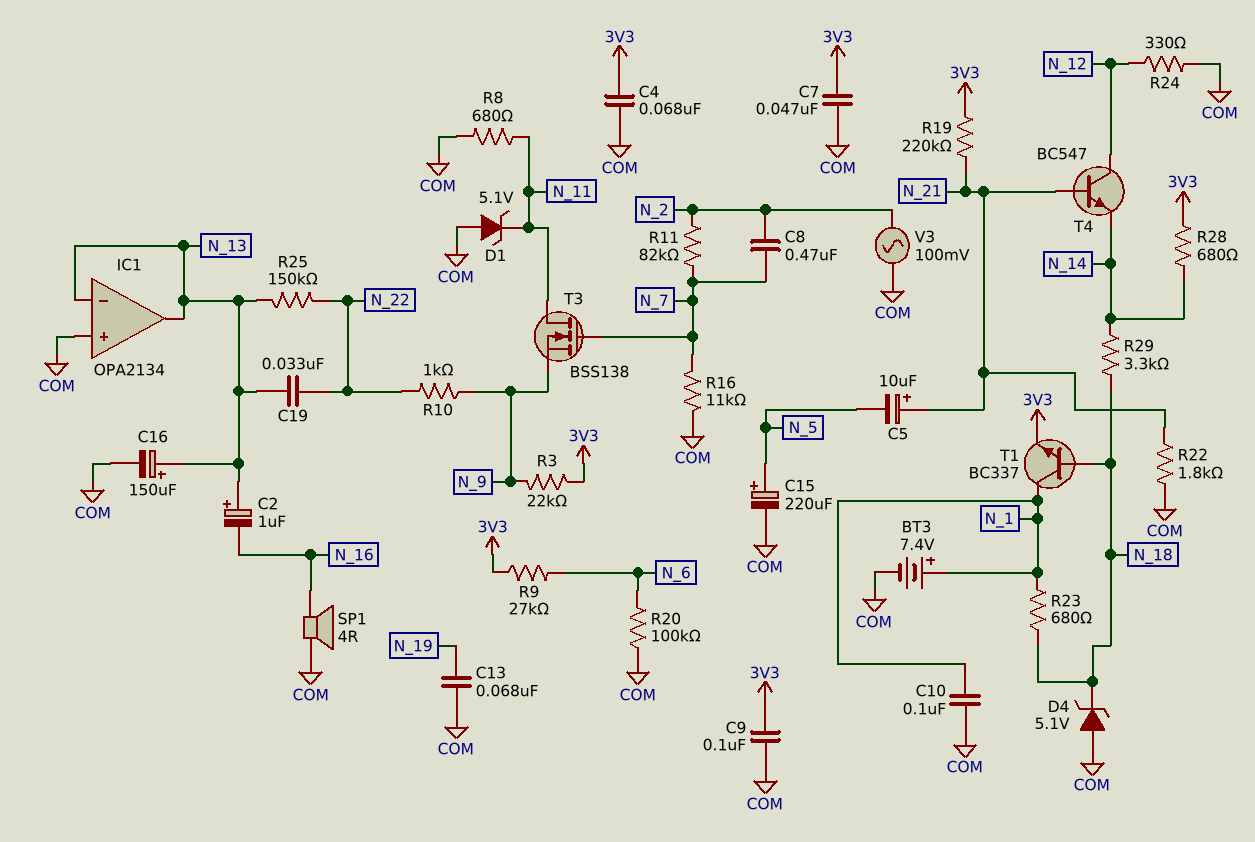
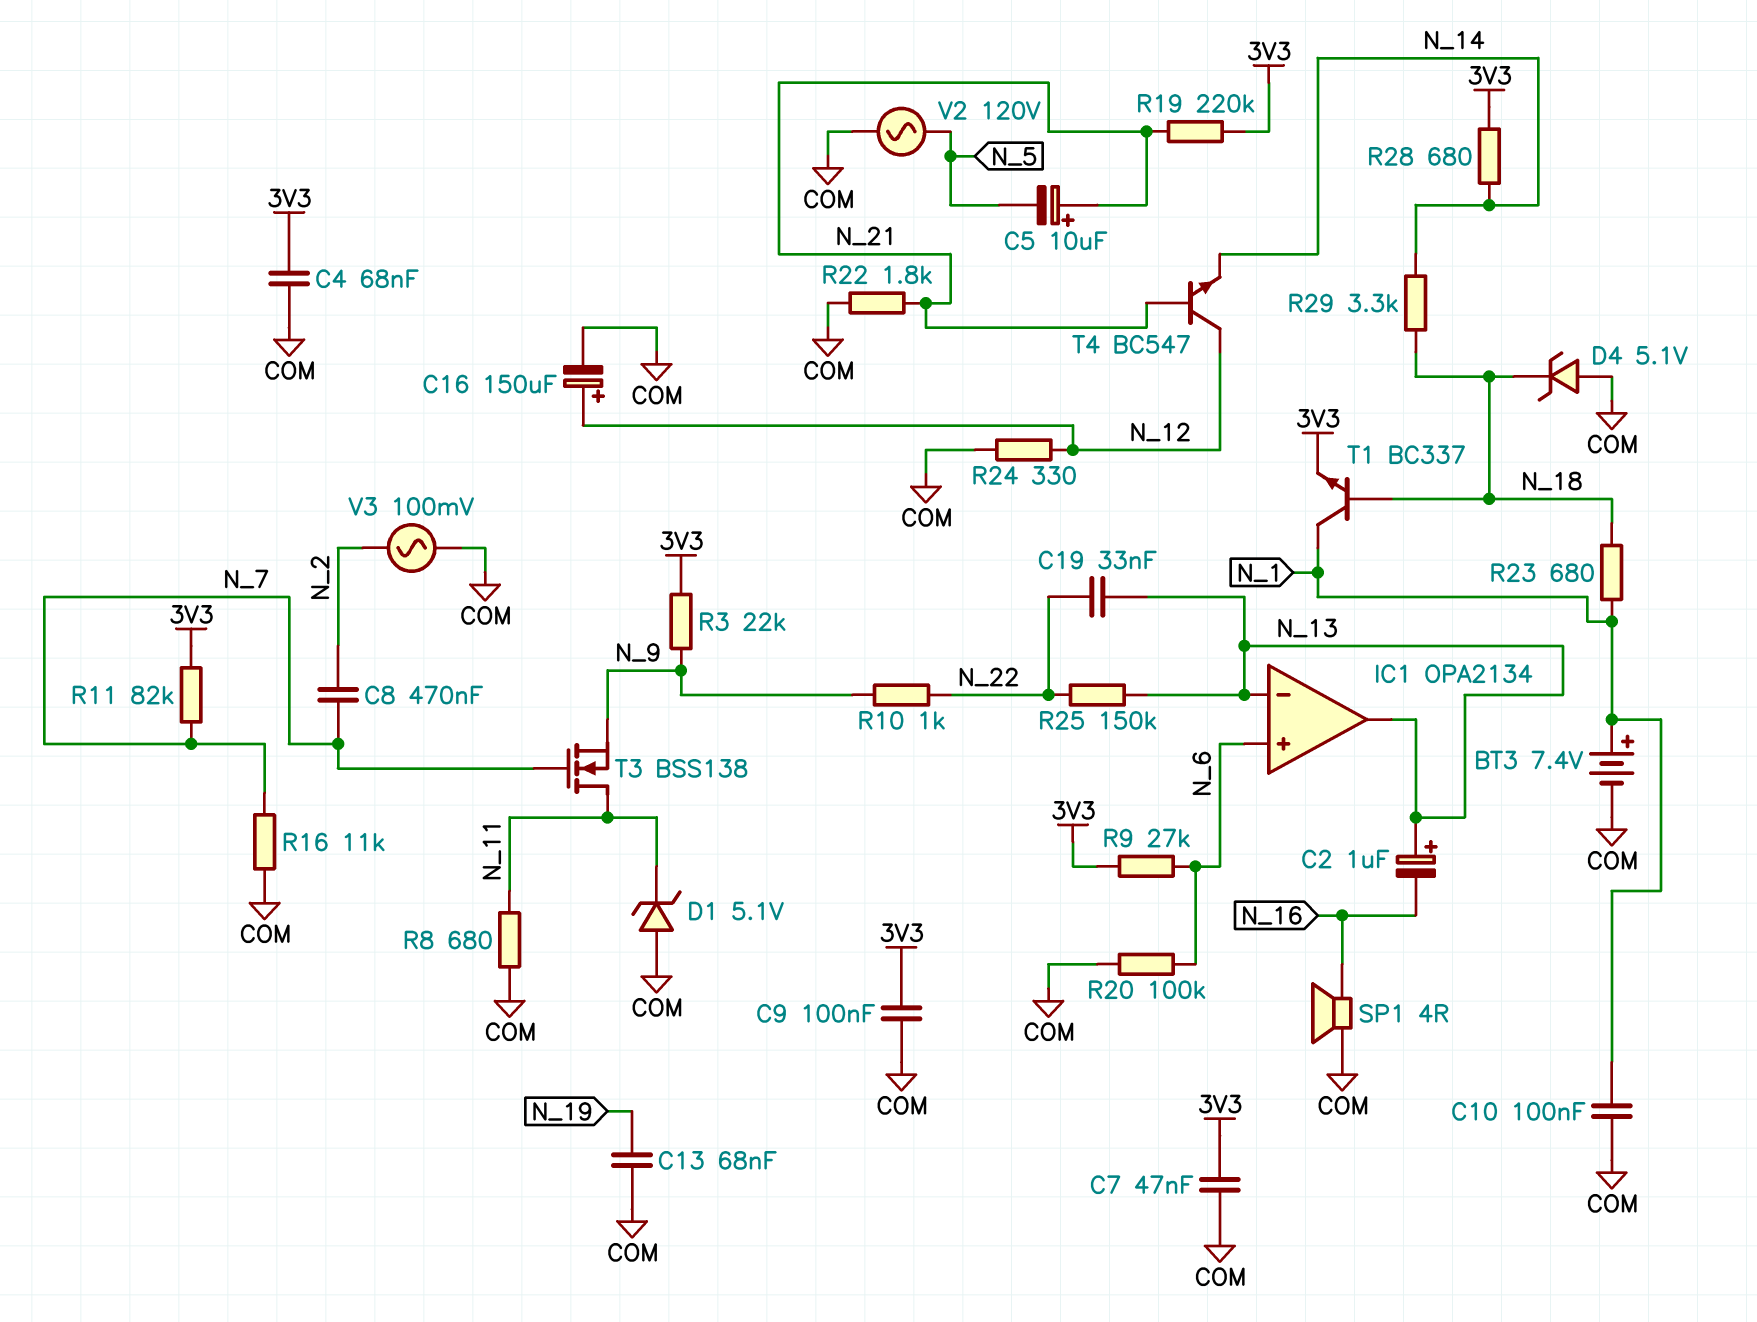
C15: 220uF (plus N_5, minus COM) -> none
C16: 150uF (plus N_13, minus COM) -> 150uF (plus N_12, minus COM)
IC1 pin in+: COM -> N_6
R11: 82k (N_2, N_7) -> 82k (3V3, N_7)
V2: none -> AC 120V (COM, N_5)

